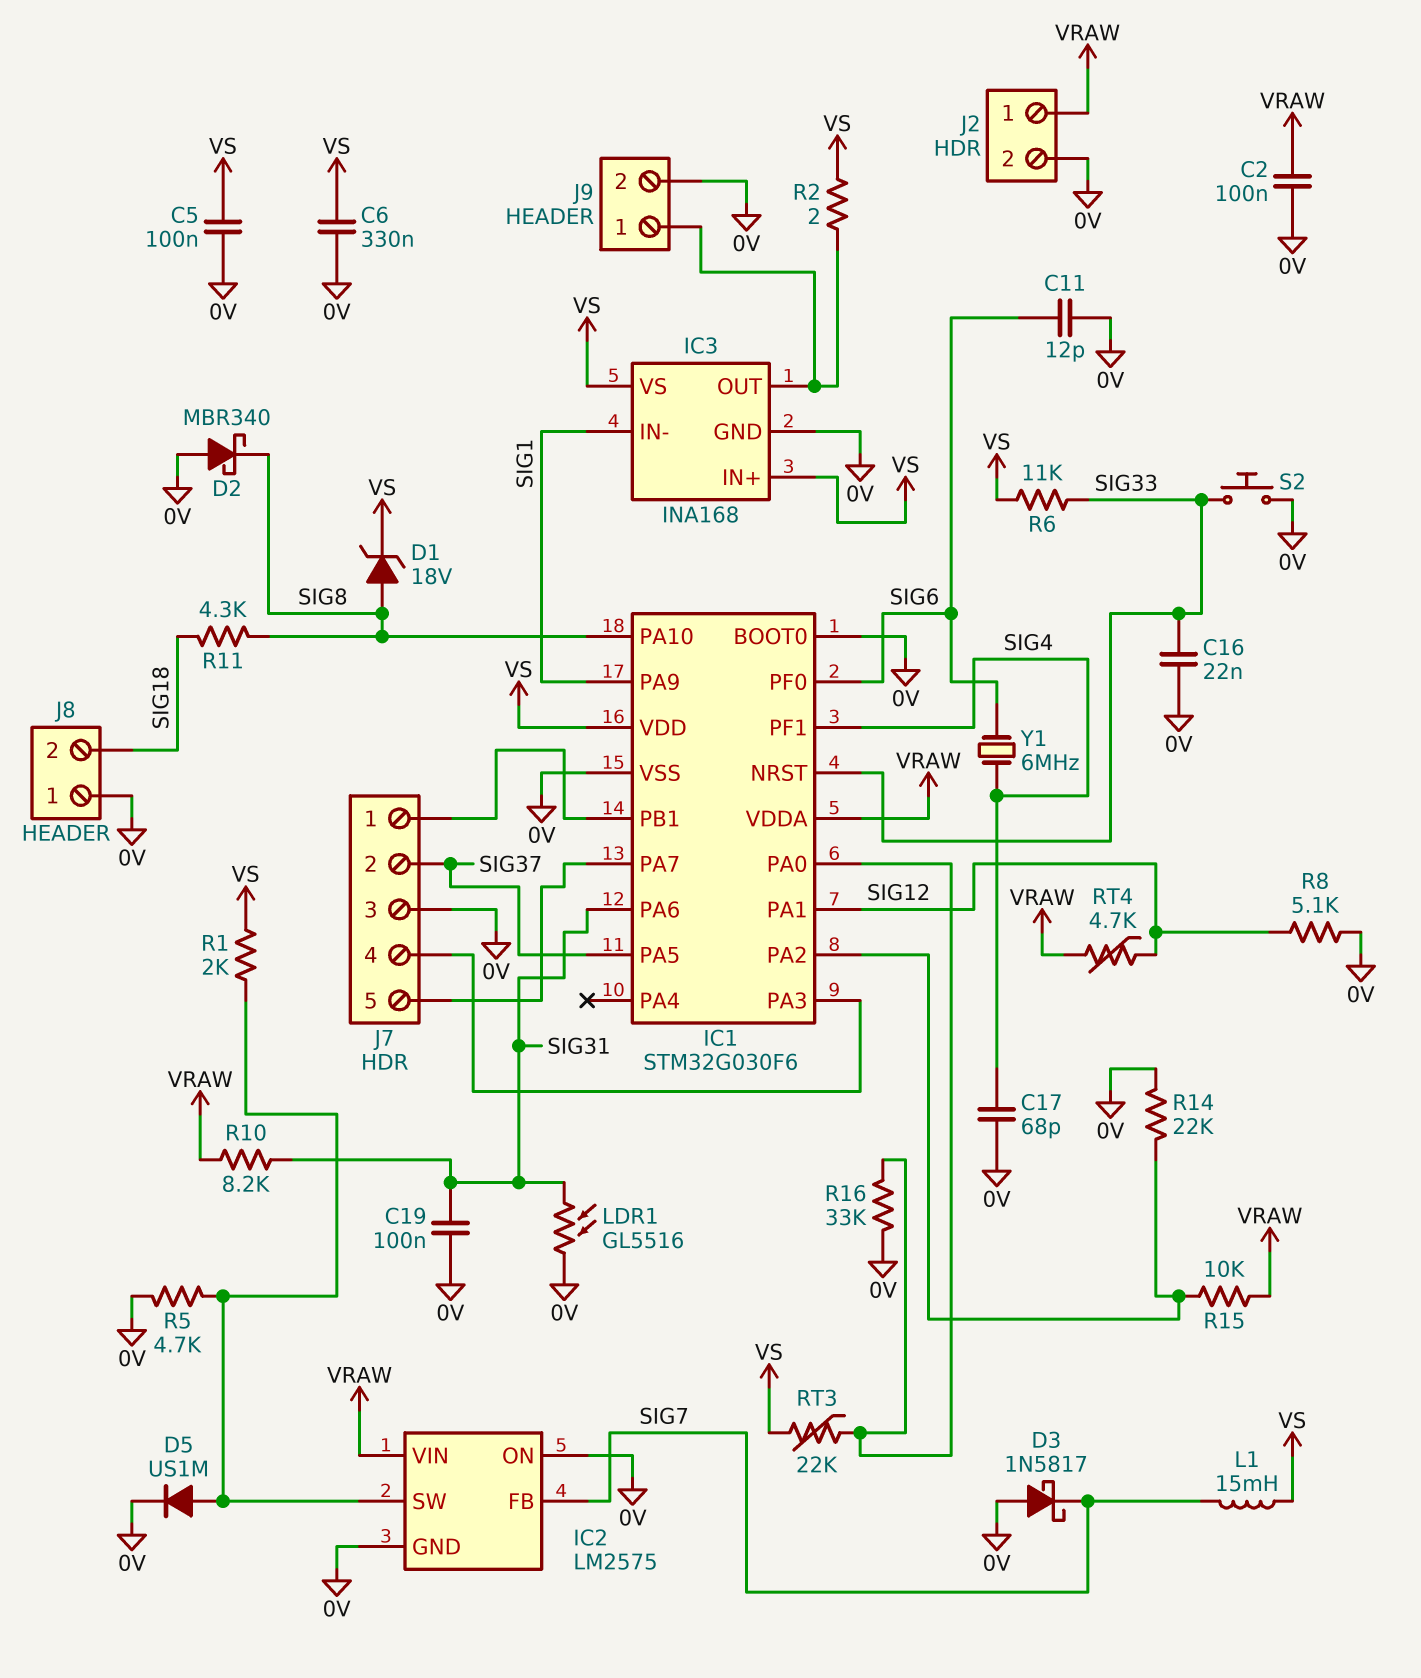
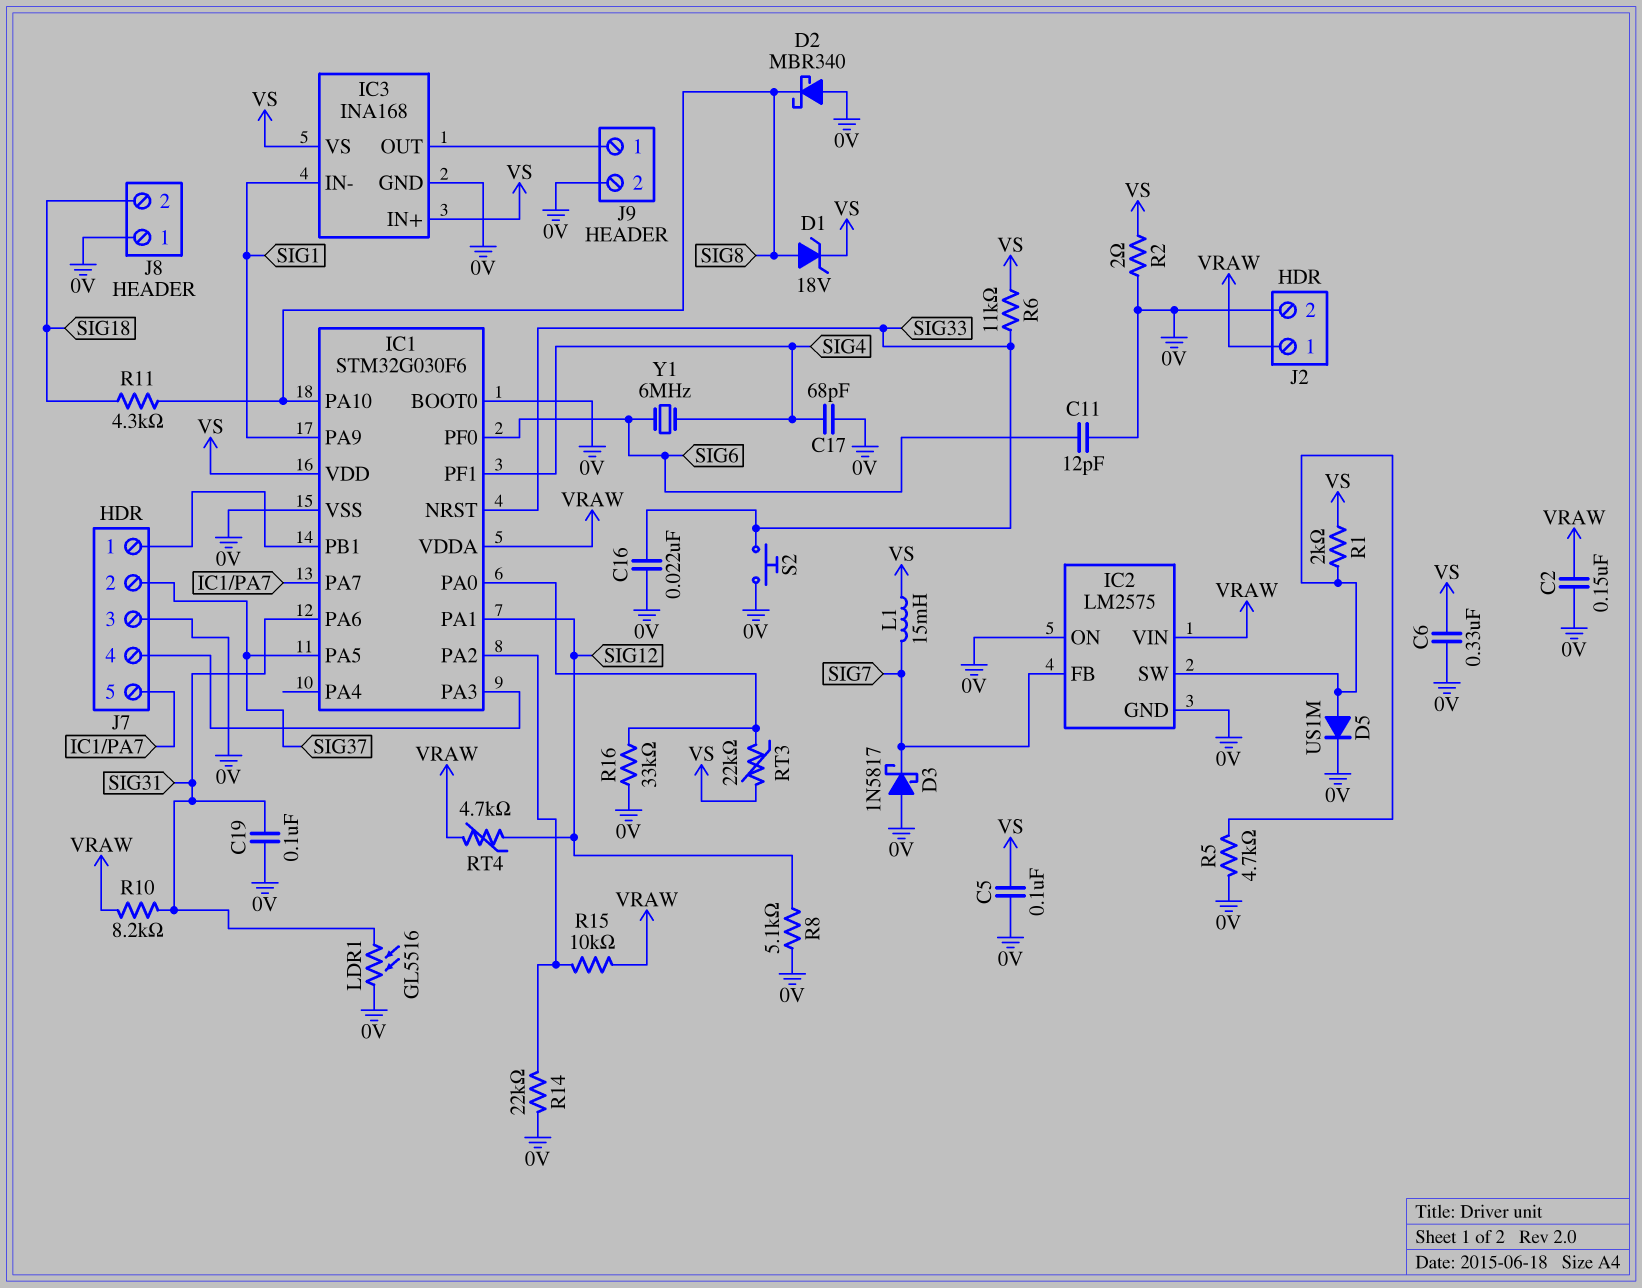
C2: 100nF (0V, VRAW) -> 150nF (0V, VRAW)
R2: 2 (IC3/OUT, VS) -> 2 (0V, VS)

